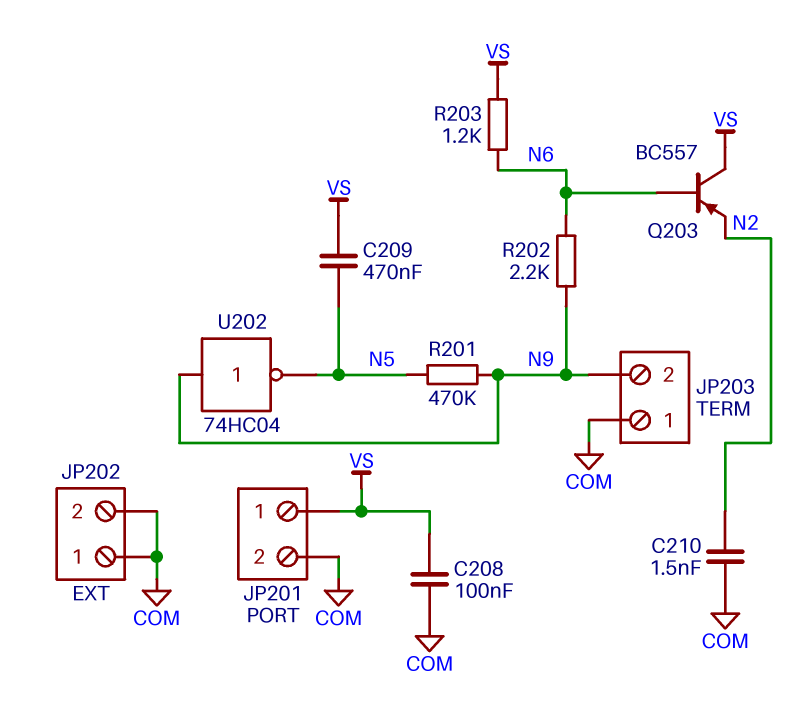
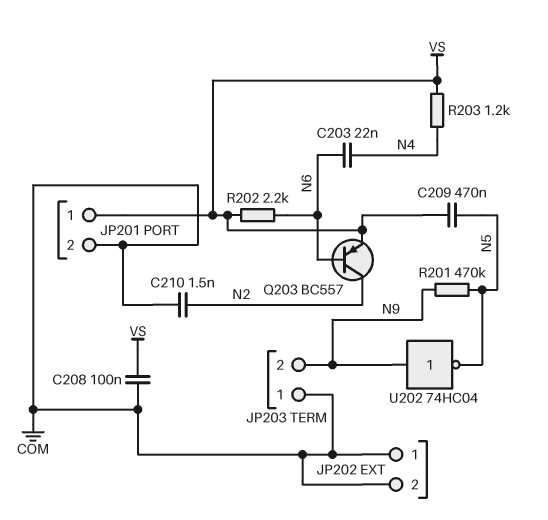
C203: none -> 22nF (N4, N6)
Q203: PNP BC557 (B N6, C VS, E N2) -> PNP BC557 (B N6, C N2, E VS)
R202: 2.2k (N6, N9) -> 2.2k (N6, VS)
R203: 1.2k (N6, VS) -> 1.2k (N4, VS)

